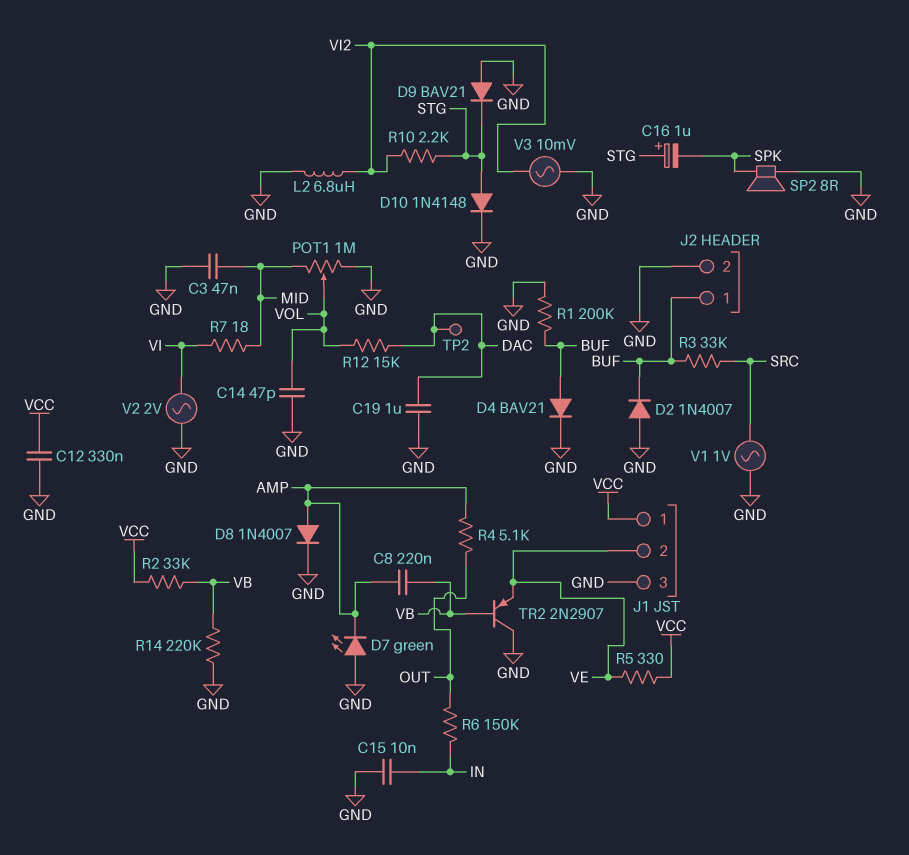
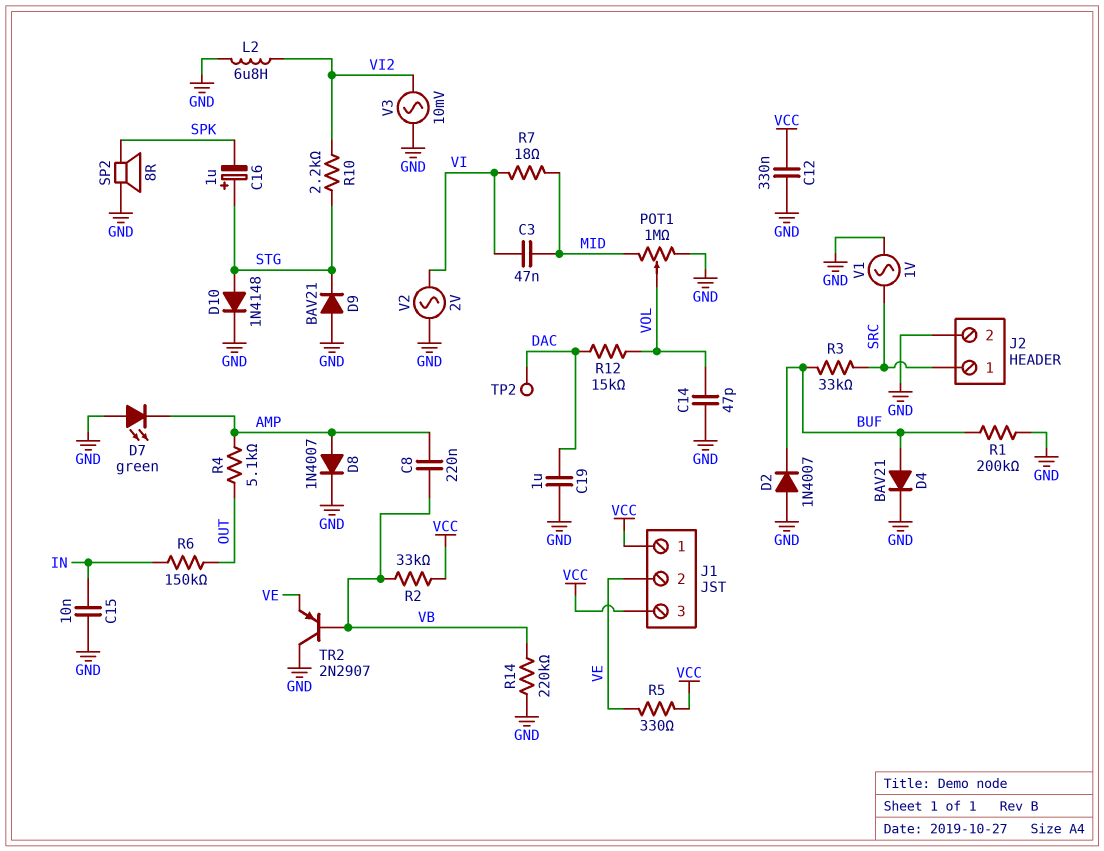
C3: 47nF (GND, MID) -> 47nF (MID, VI)
J1 pin 3: GND -> VCC
J2 pin 1: BUF -> SRC

